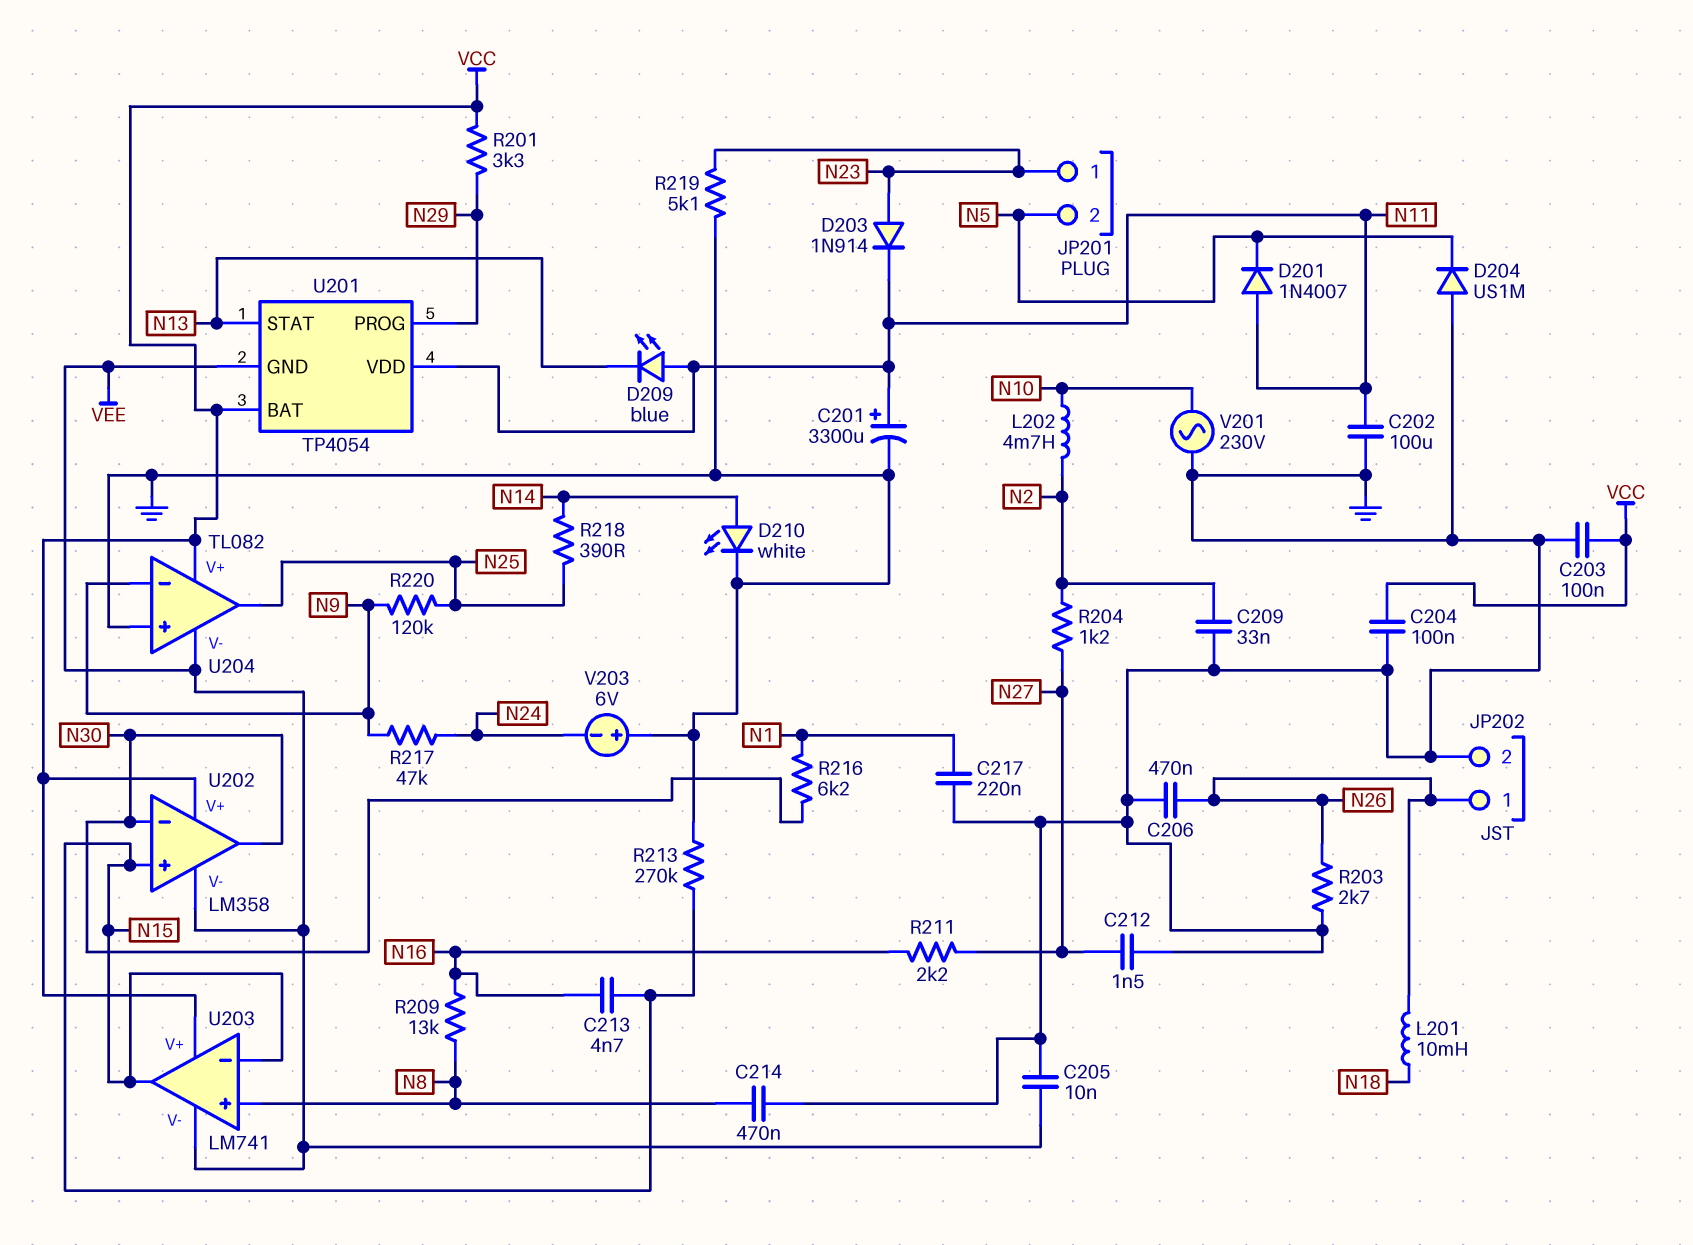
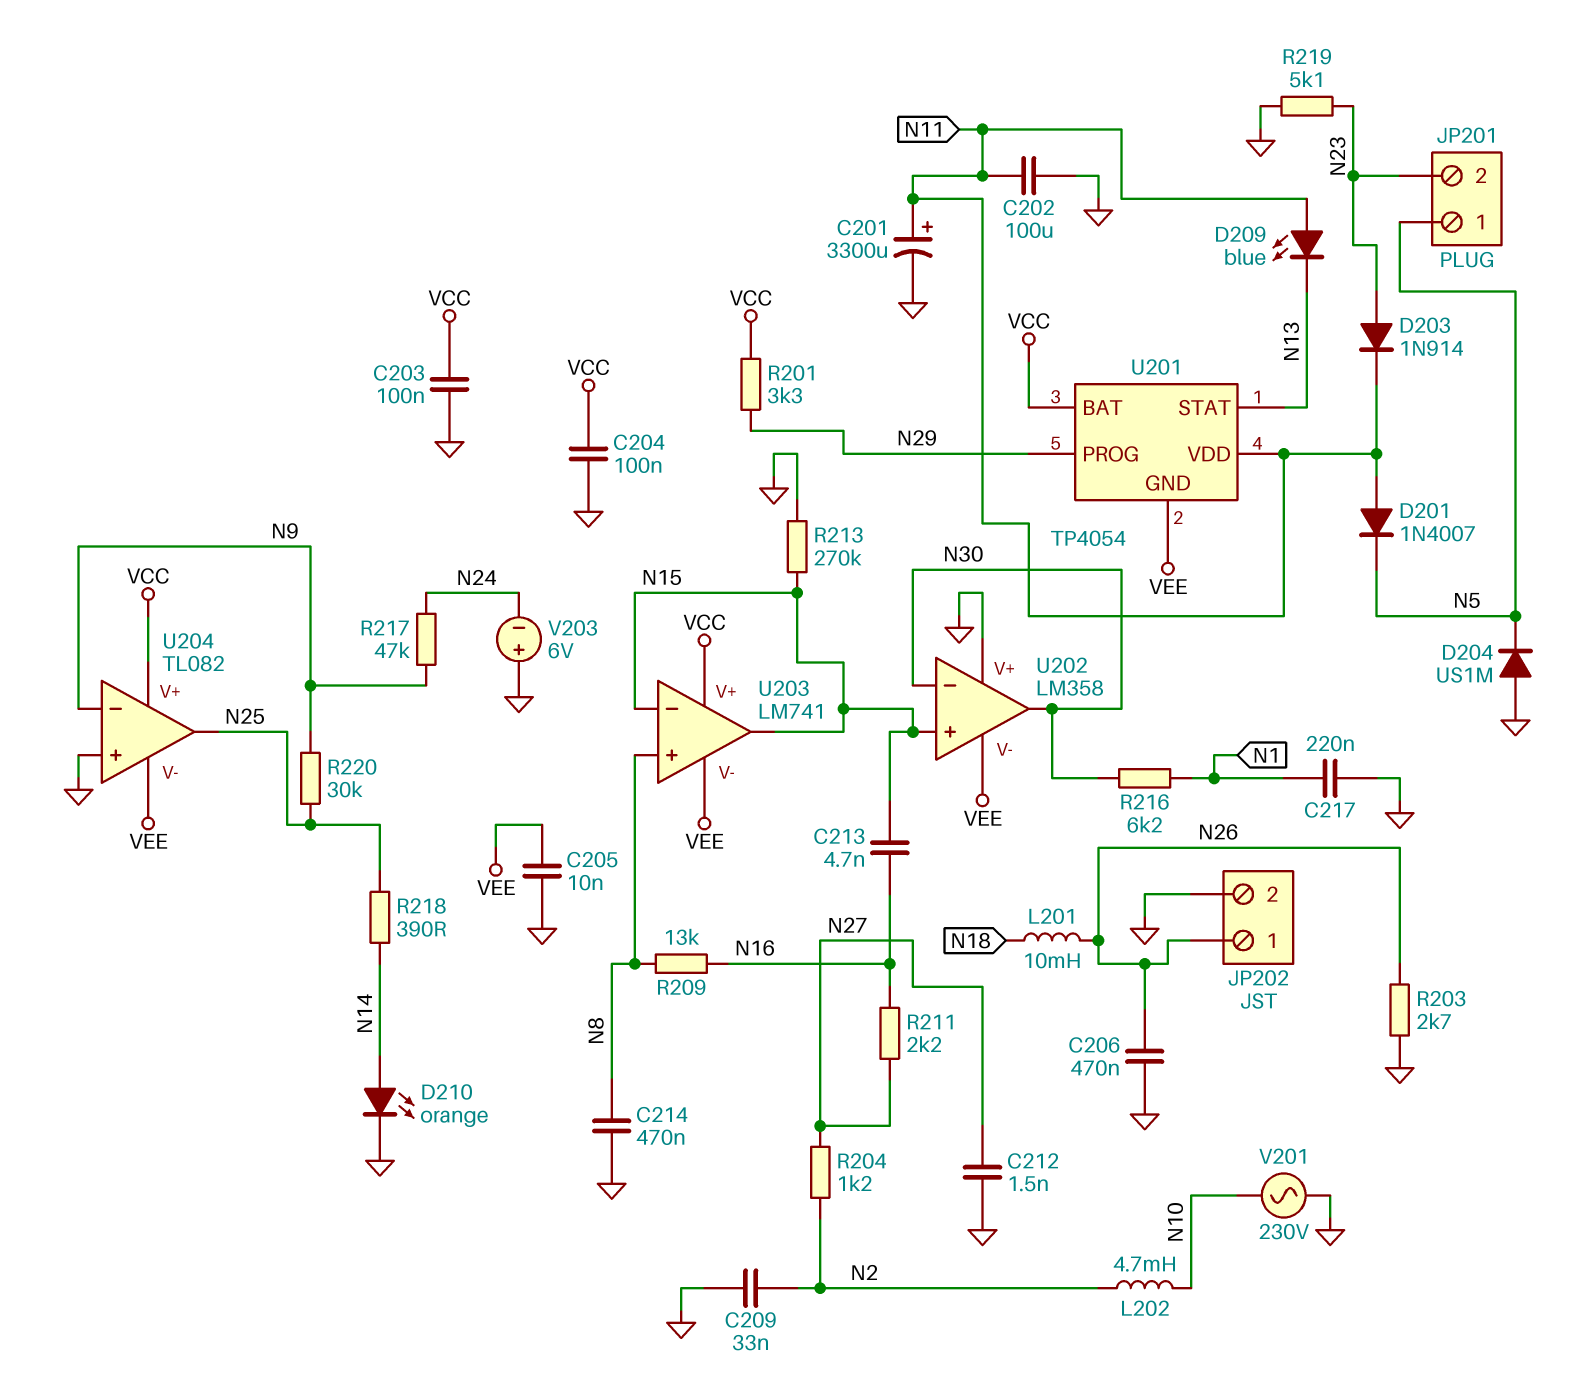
D210: LED white (A N14, K GND) -> LED orange (A N14, K GND)
JP201 pin 1: N23 -> N5
JP201 pin 2: N5 -> N23
R220: 120k (N9, N25) -> 30k (N9, N25)
U202 pin V+: VCC -> GND

